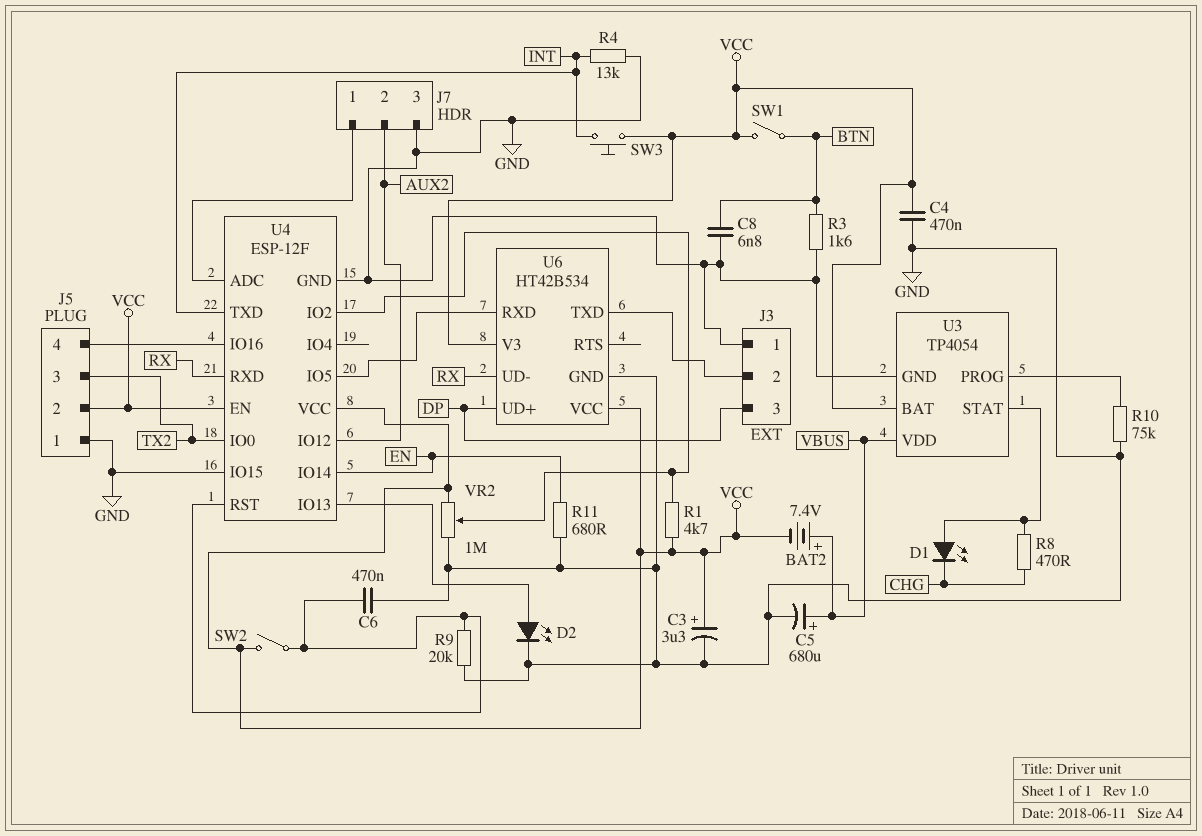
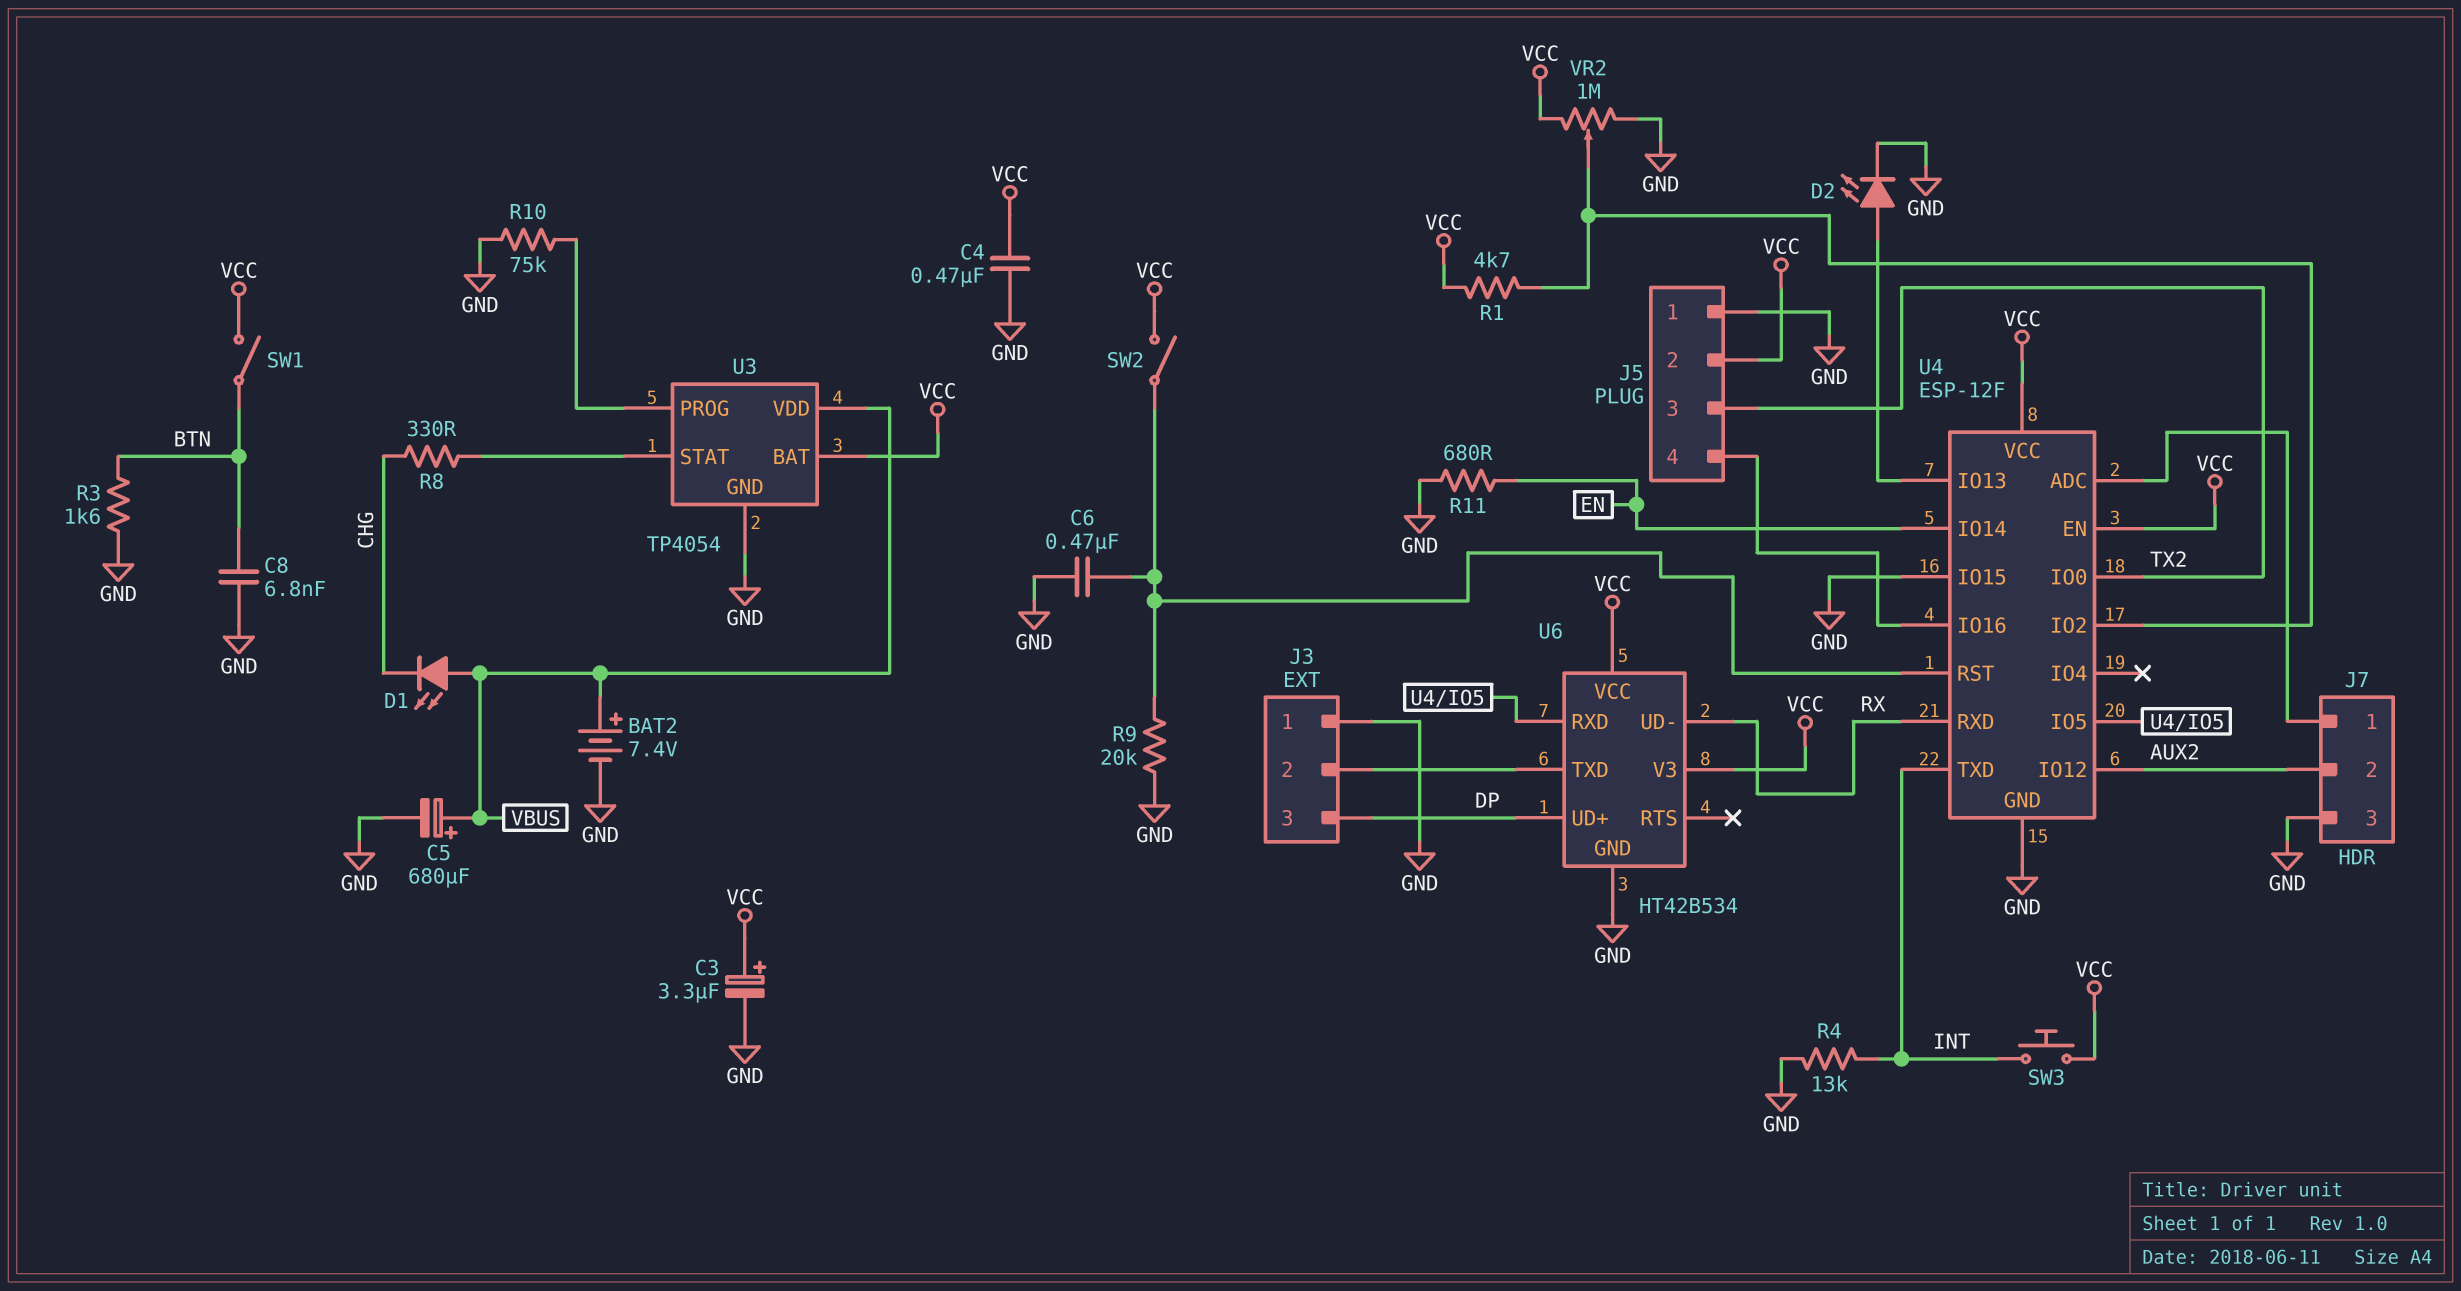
BAT2: 7.4V (plus VBUS, minus VCC) -> 7.4V (plus VBUS, minus GND)
D1: LED (A U3/STAT, K CHG) -> LED (A VBUS, K CHG)
R8: 470 (CHG, U3/STAT) -> 330 (CHG, U3/STAT)

